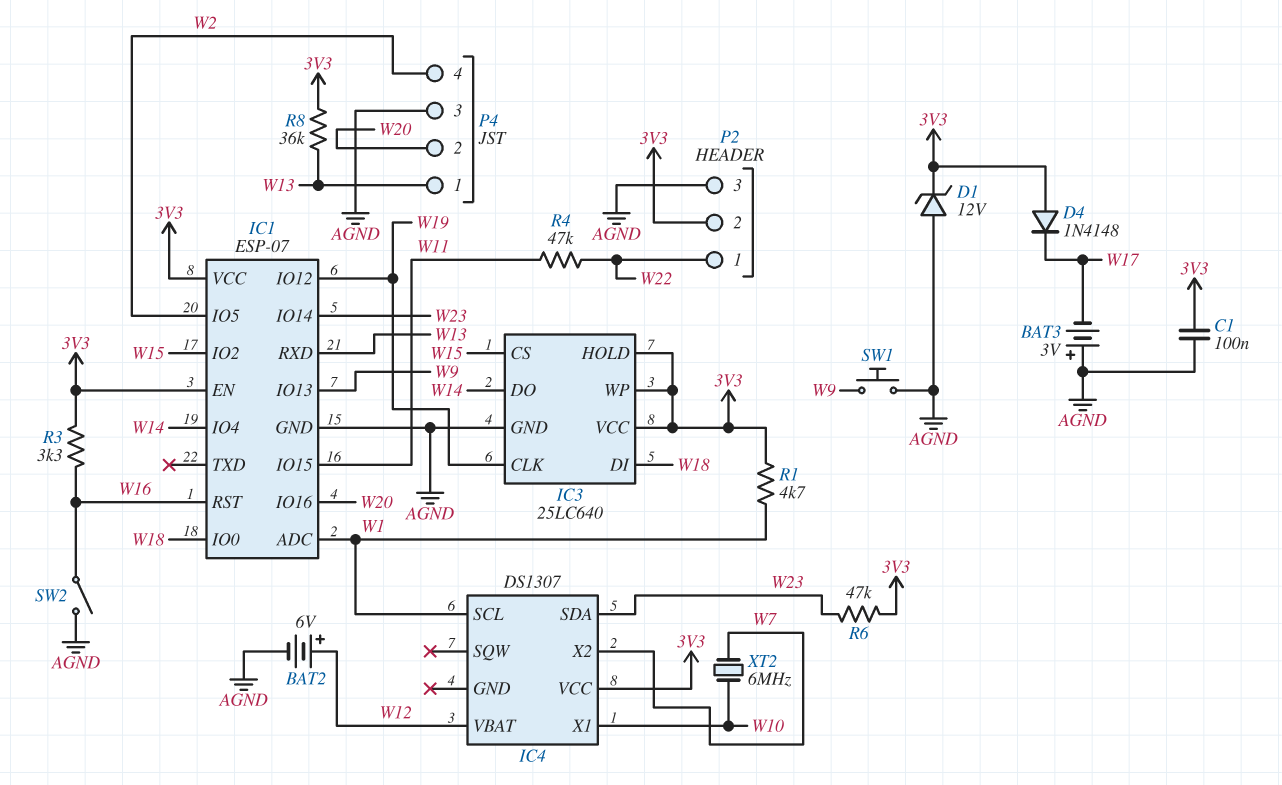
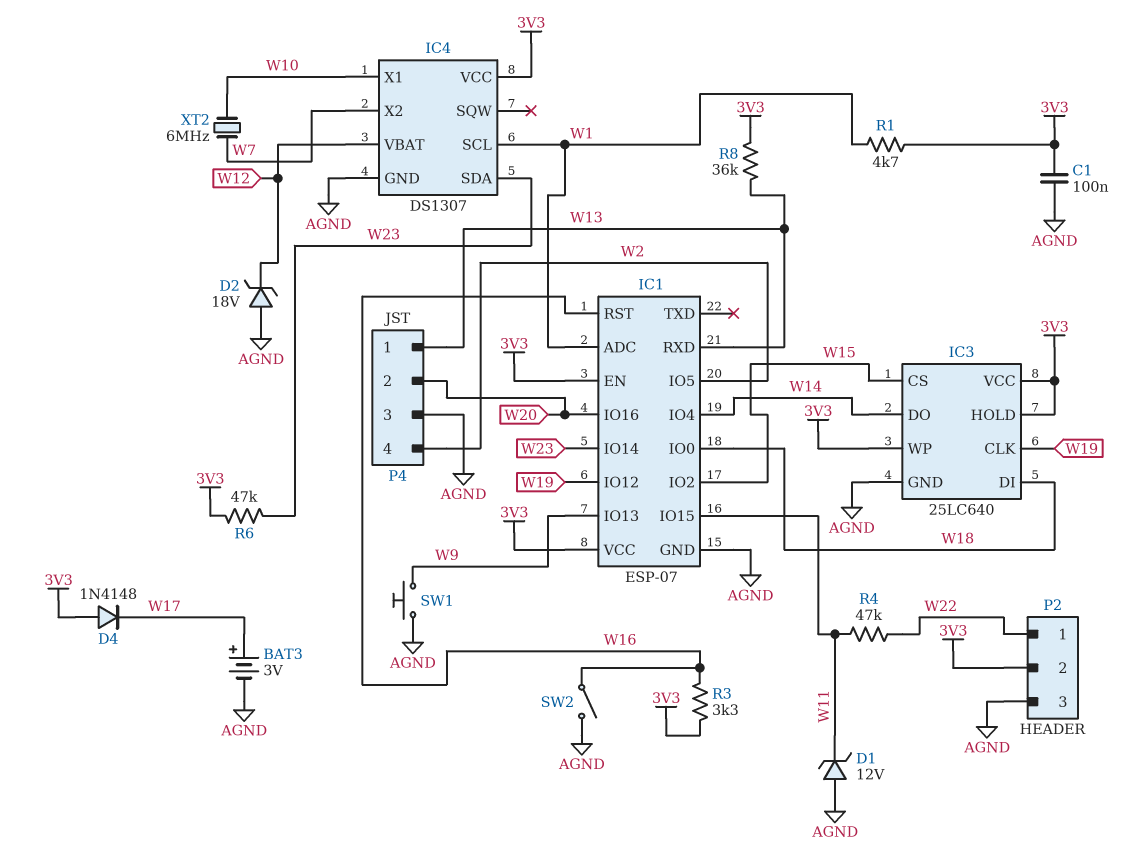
BAT2: 6V (plus W12, minus AGND) -> none
BAT3: 3V (plus AGND, minus W17) -> 3V (plus W17, minus AGND)
D1: zener 12V (A AGND, K 3V3) -> zener 12V (A AGND, K W11)
D2: none -> zener 18V (A AGND, K W12)
IC4 pin GND: none -> AGND

